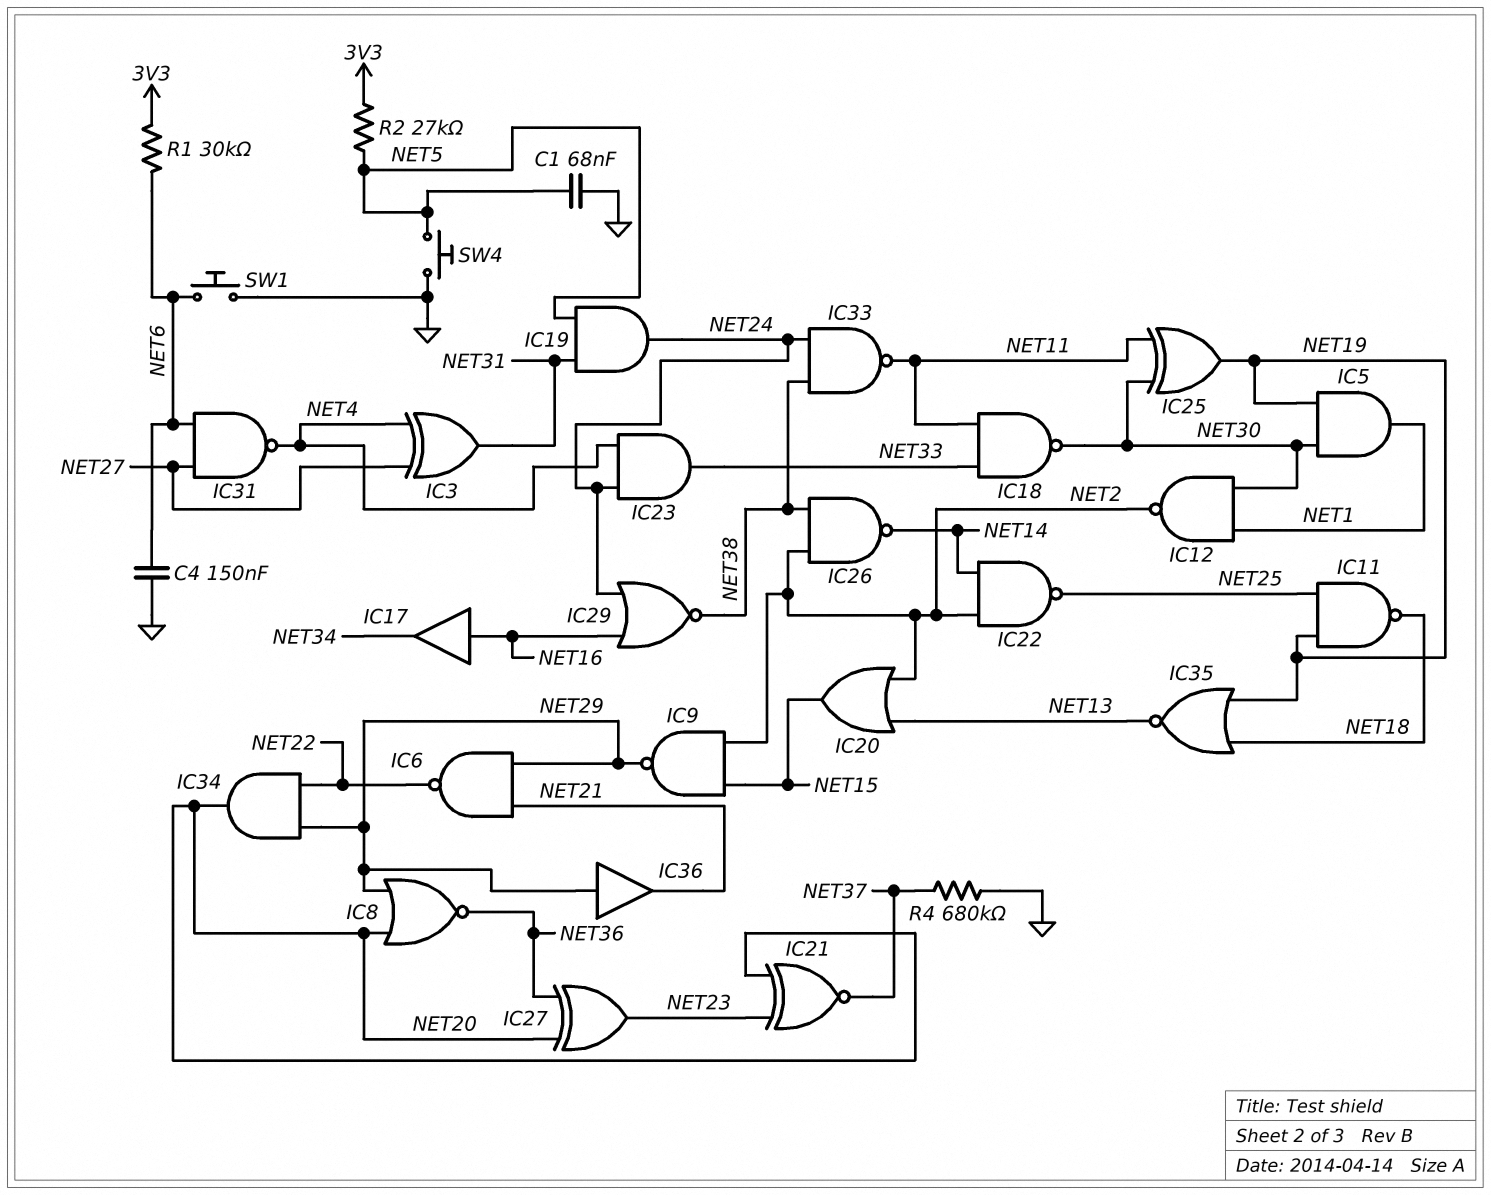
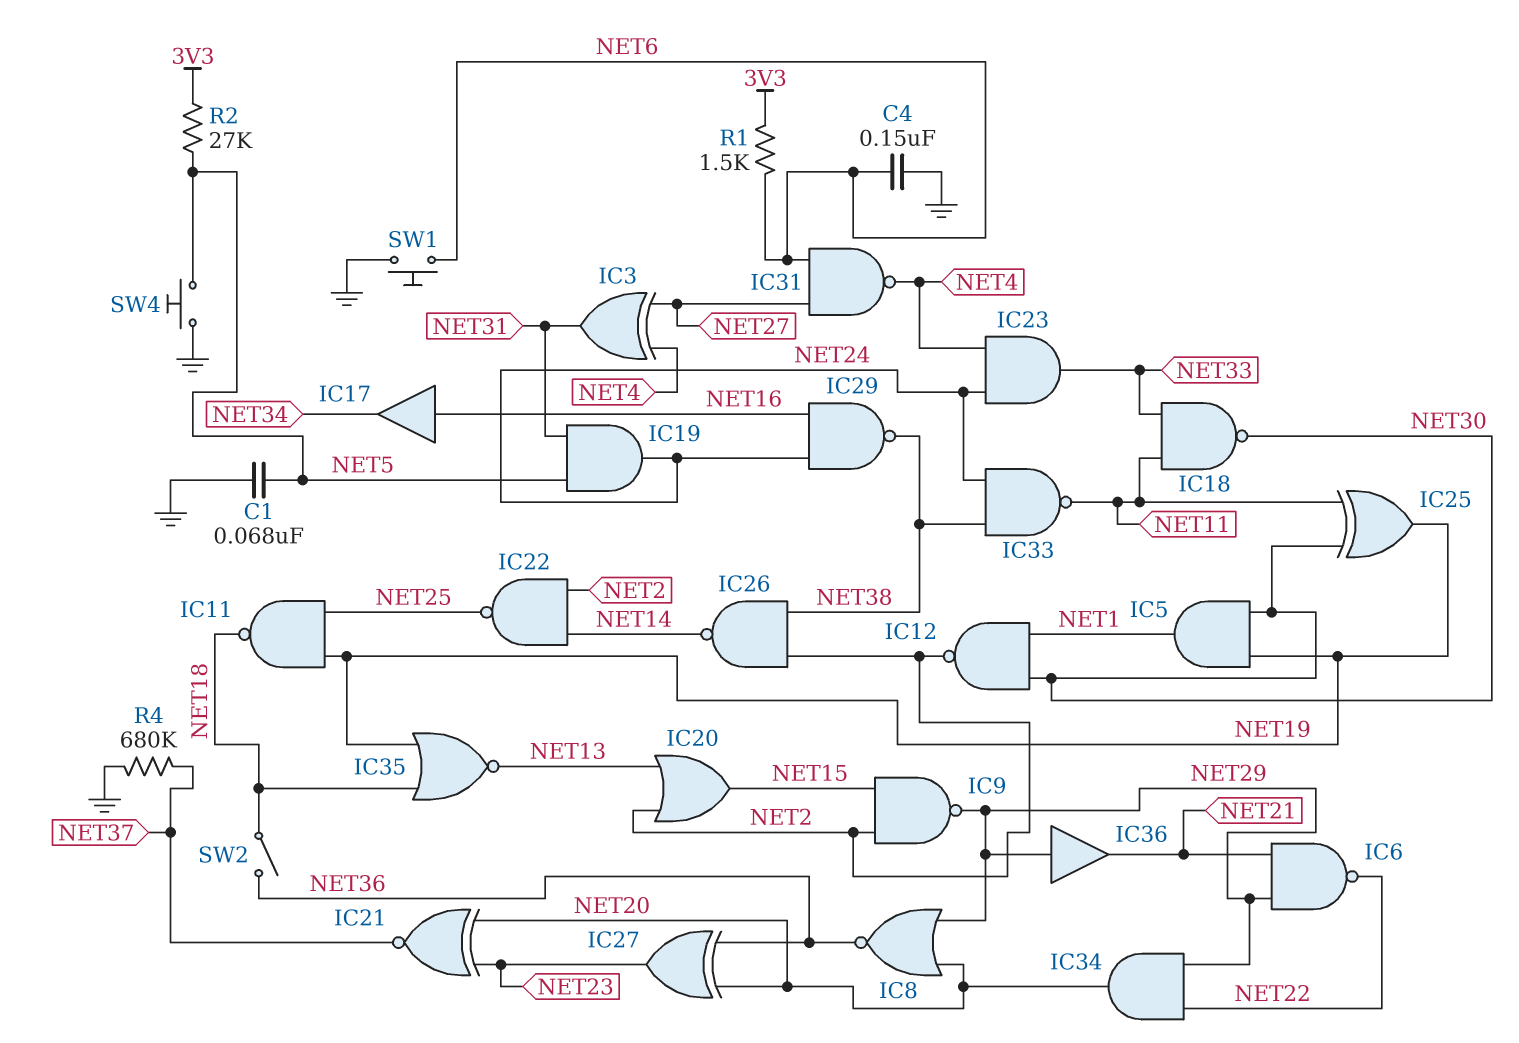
IC29: NOR (in NET16, in NET24, out NET38) -> NAND (in NET16, in NET24, out NET38)
R1: 30k (3V3, NET6) -> 1.5k (3V3, NET6)
SW2: none -> switch (NET18, NET36)

